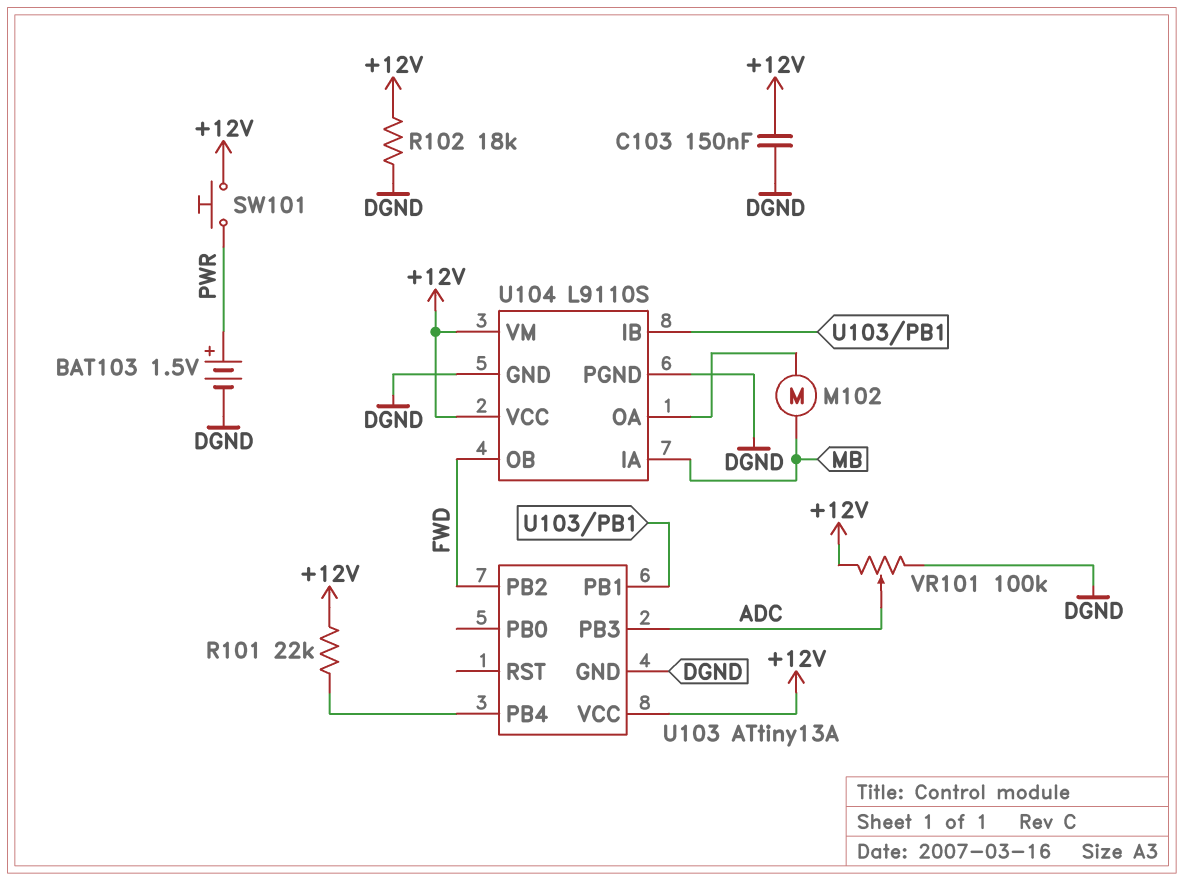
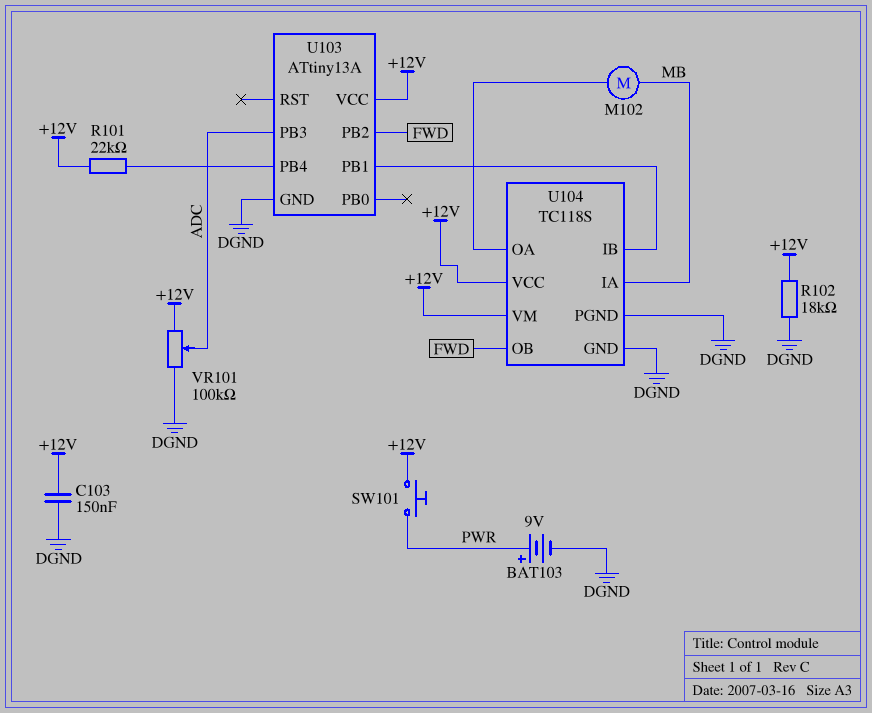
BAT103: 1.5V (plus PWR, minus DGND) -> 9V (plus PWR, minus DGND)
U104: L9110S -> TC118S

